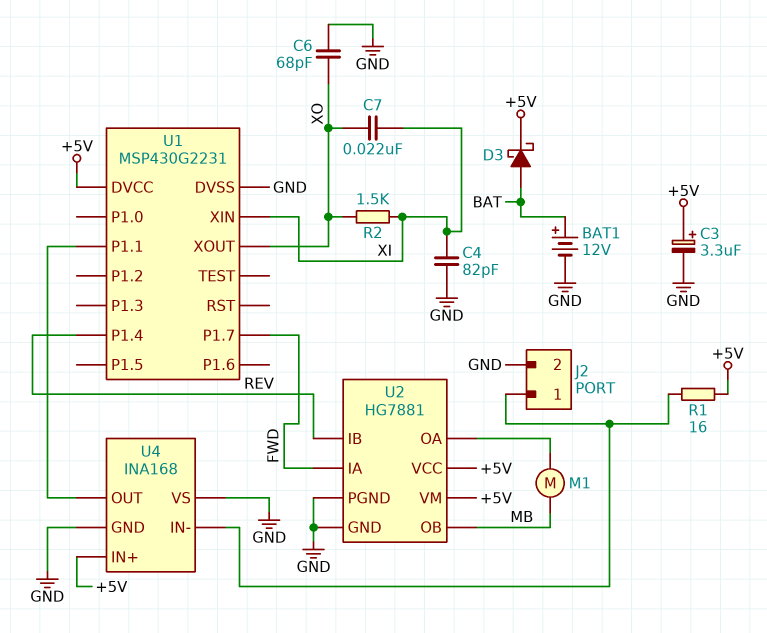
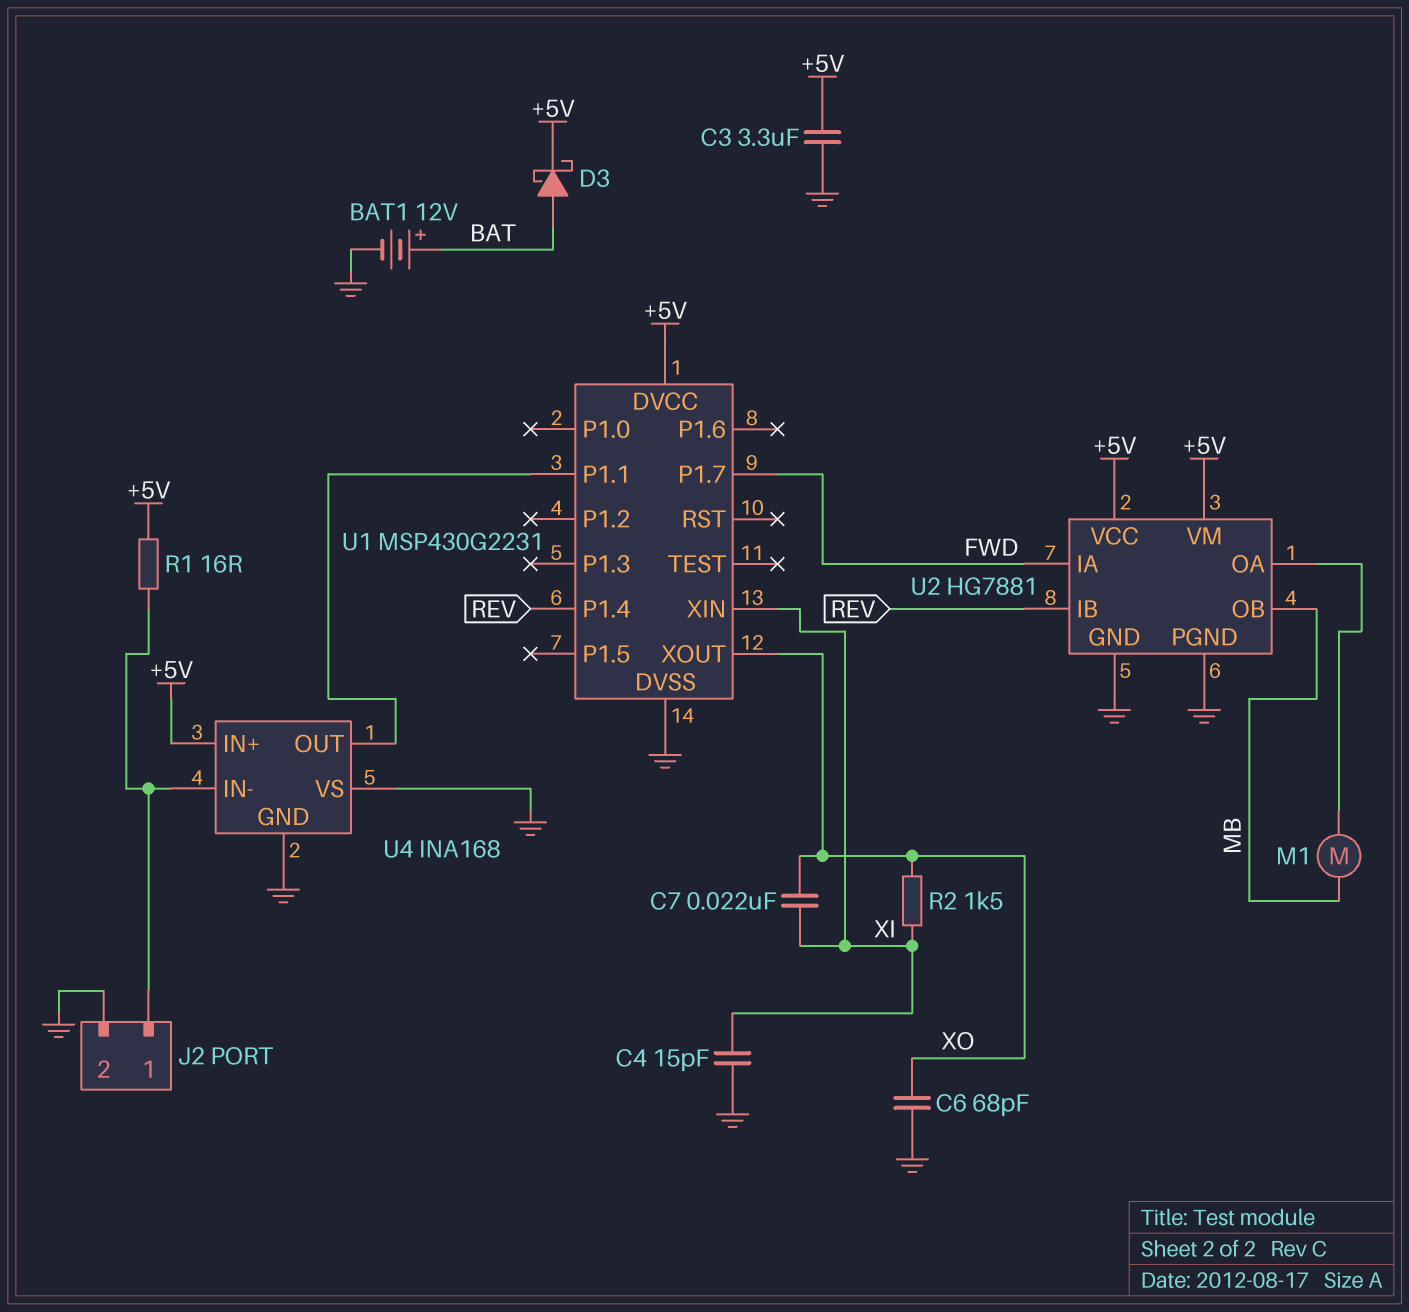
C3: 3.3uF (plus +5V, minus GND) -> 3.3uF (+5V, GND)
C4: 82pF (GND, XI) -> 15pF (GND, XI)

